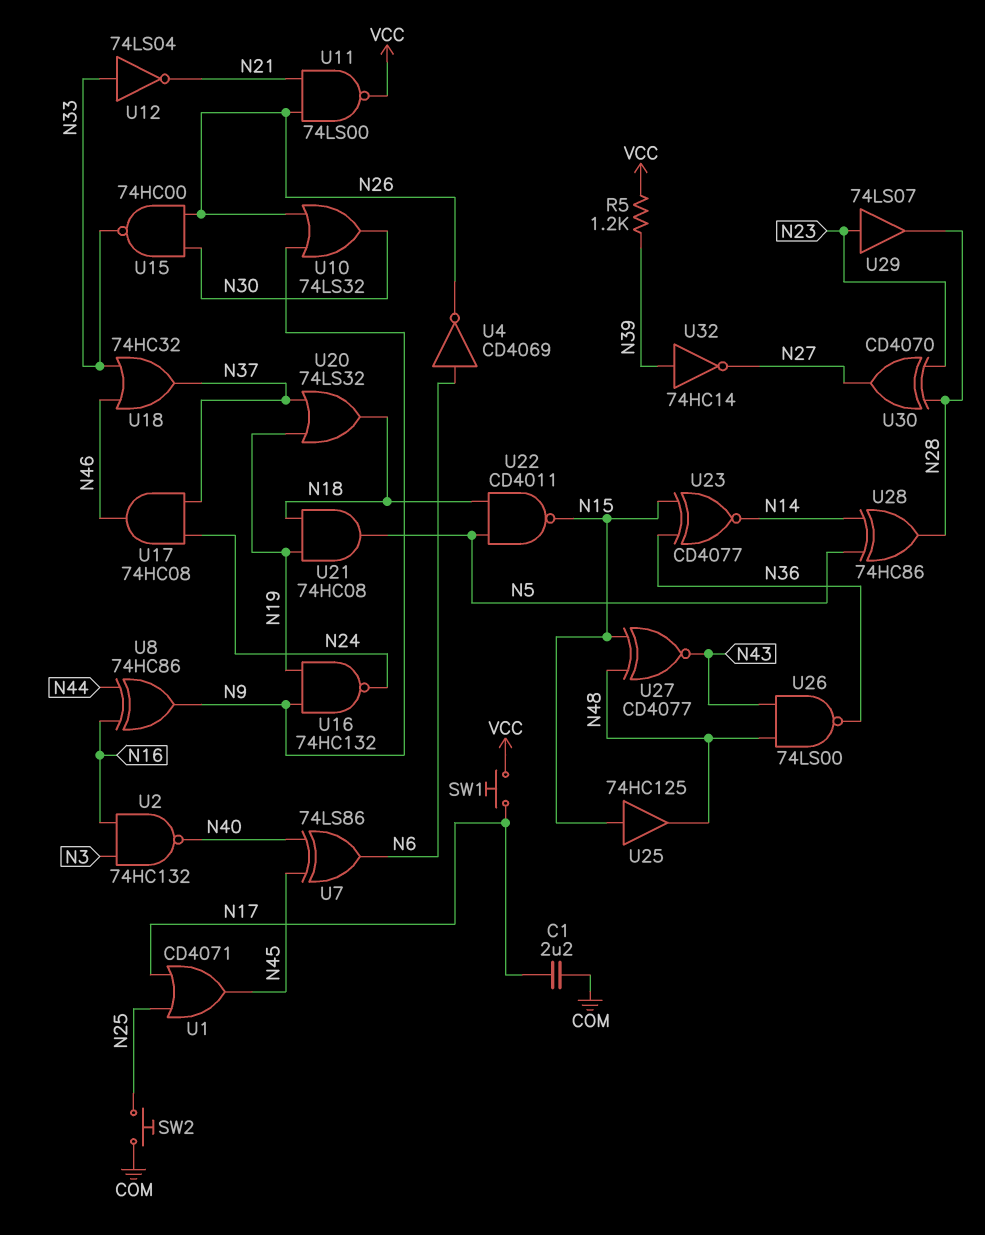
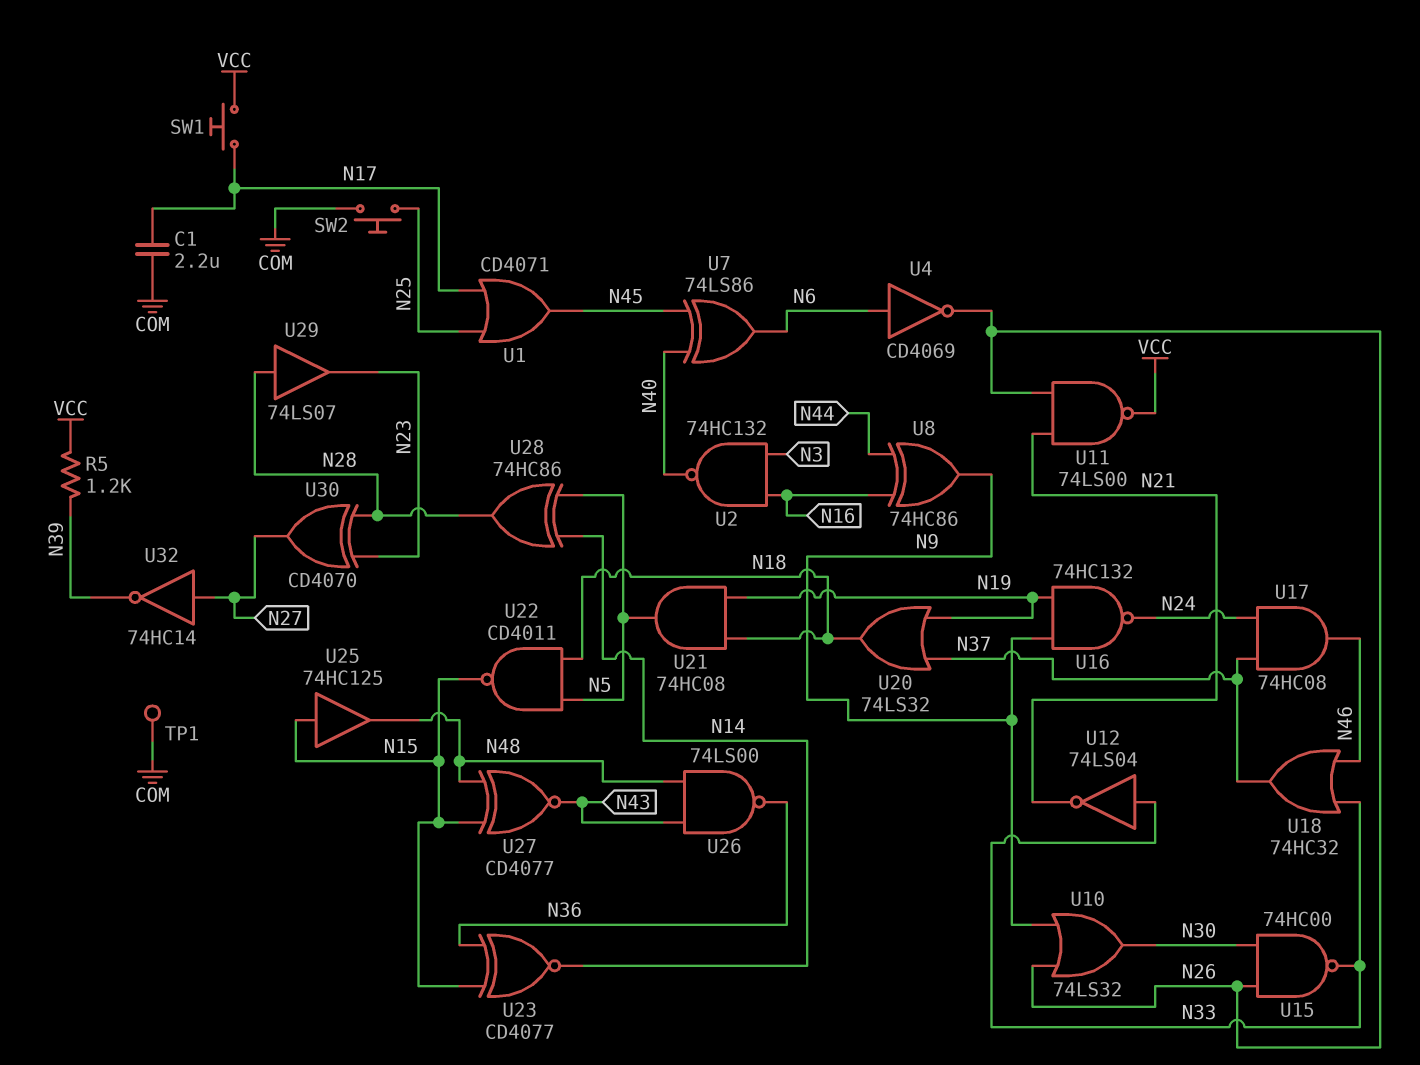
TP1: none -> test point (COM)
U29: buffer 74LS07 (in N23, out N28) -> buffer 74LS07 (in N28, out N23)
U32: NOT 74HC14 (in N39, out N27) -> NOT 74HC14 (in N27, out N39)

